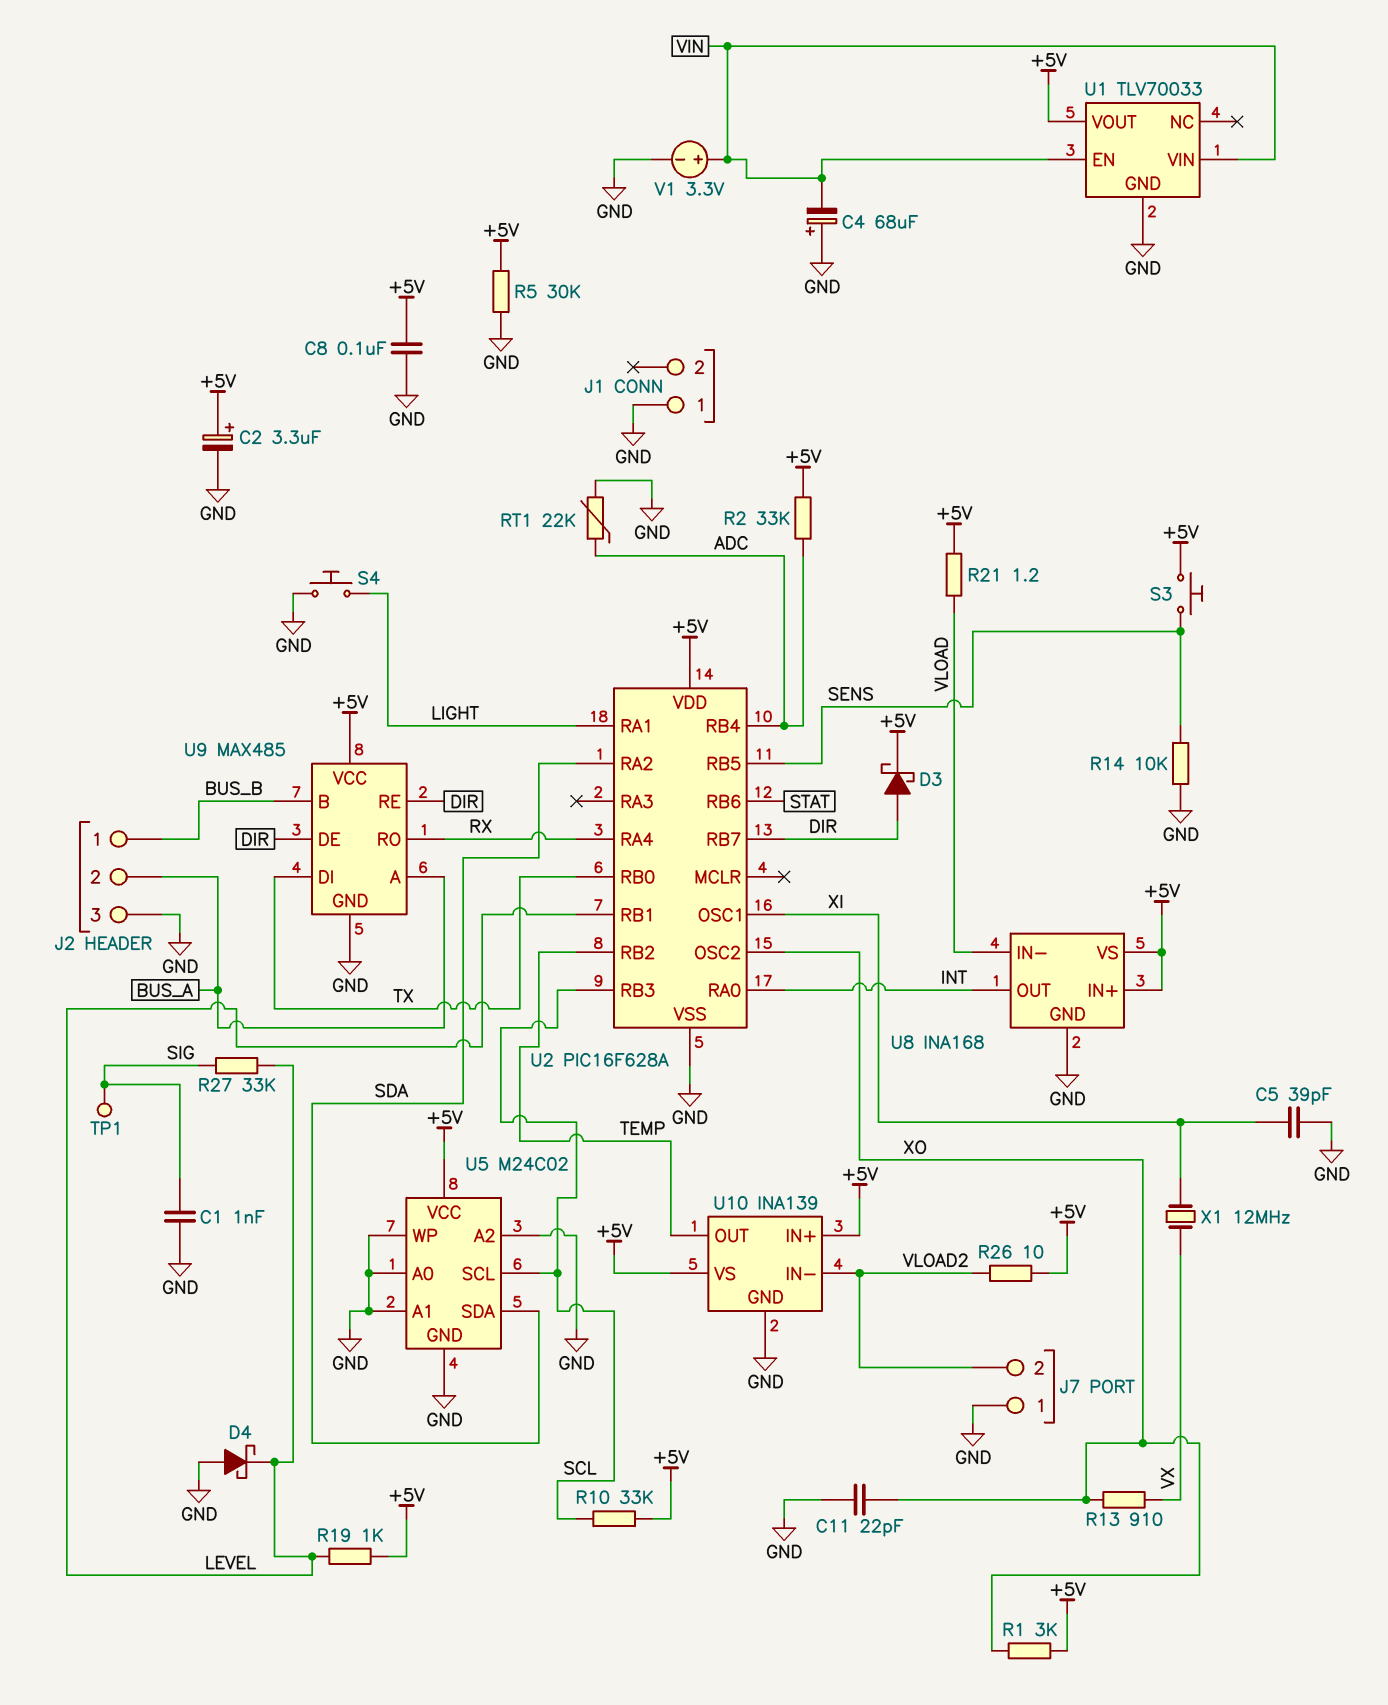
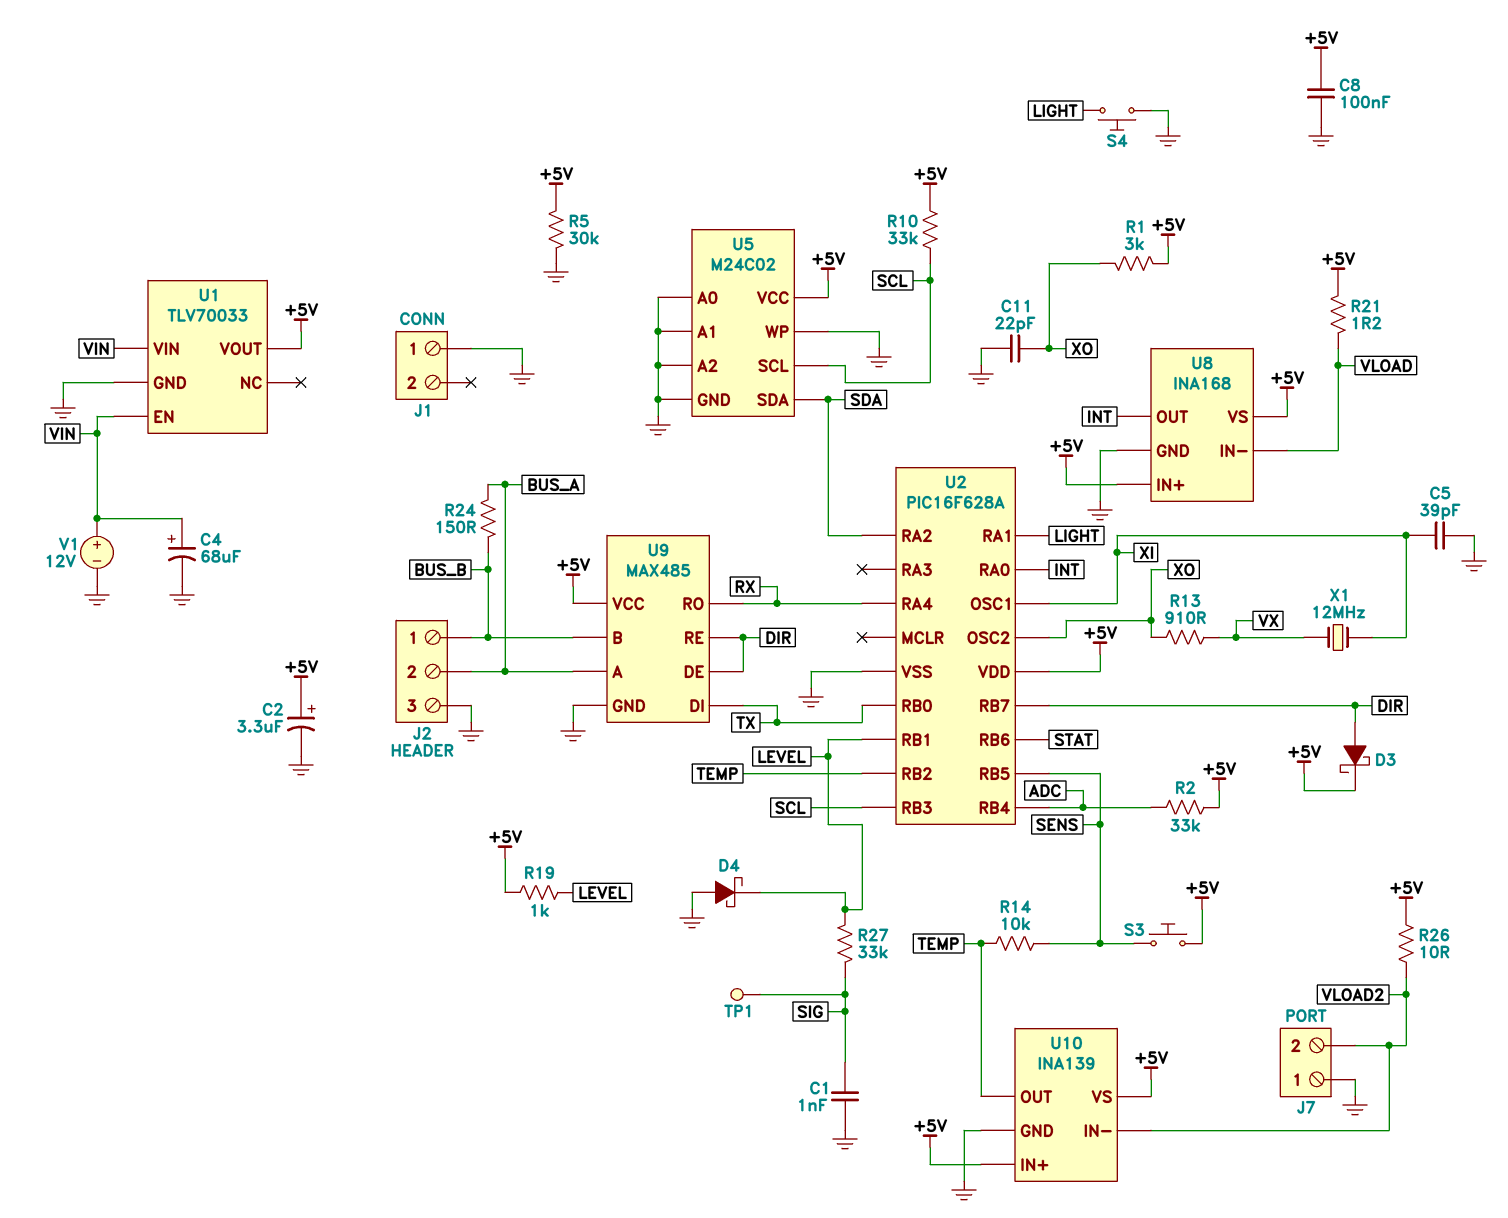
C4: 68uF (plus GND, minus VIN) -> 68uF (plus VIN, minus GND)
R14: 10k (GND, SENS) -> 10k (SENS, TEMP)
R24: none -> 150 (BUS_A, BUS_B)
RT1: 22k (ADC, GND) -> none
V1: 3.3V (plus VIN, minus GND) -> 12V (plus VIN, minus GND)

